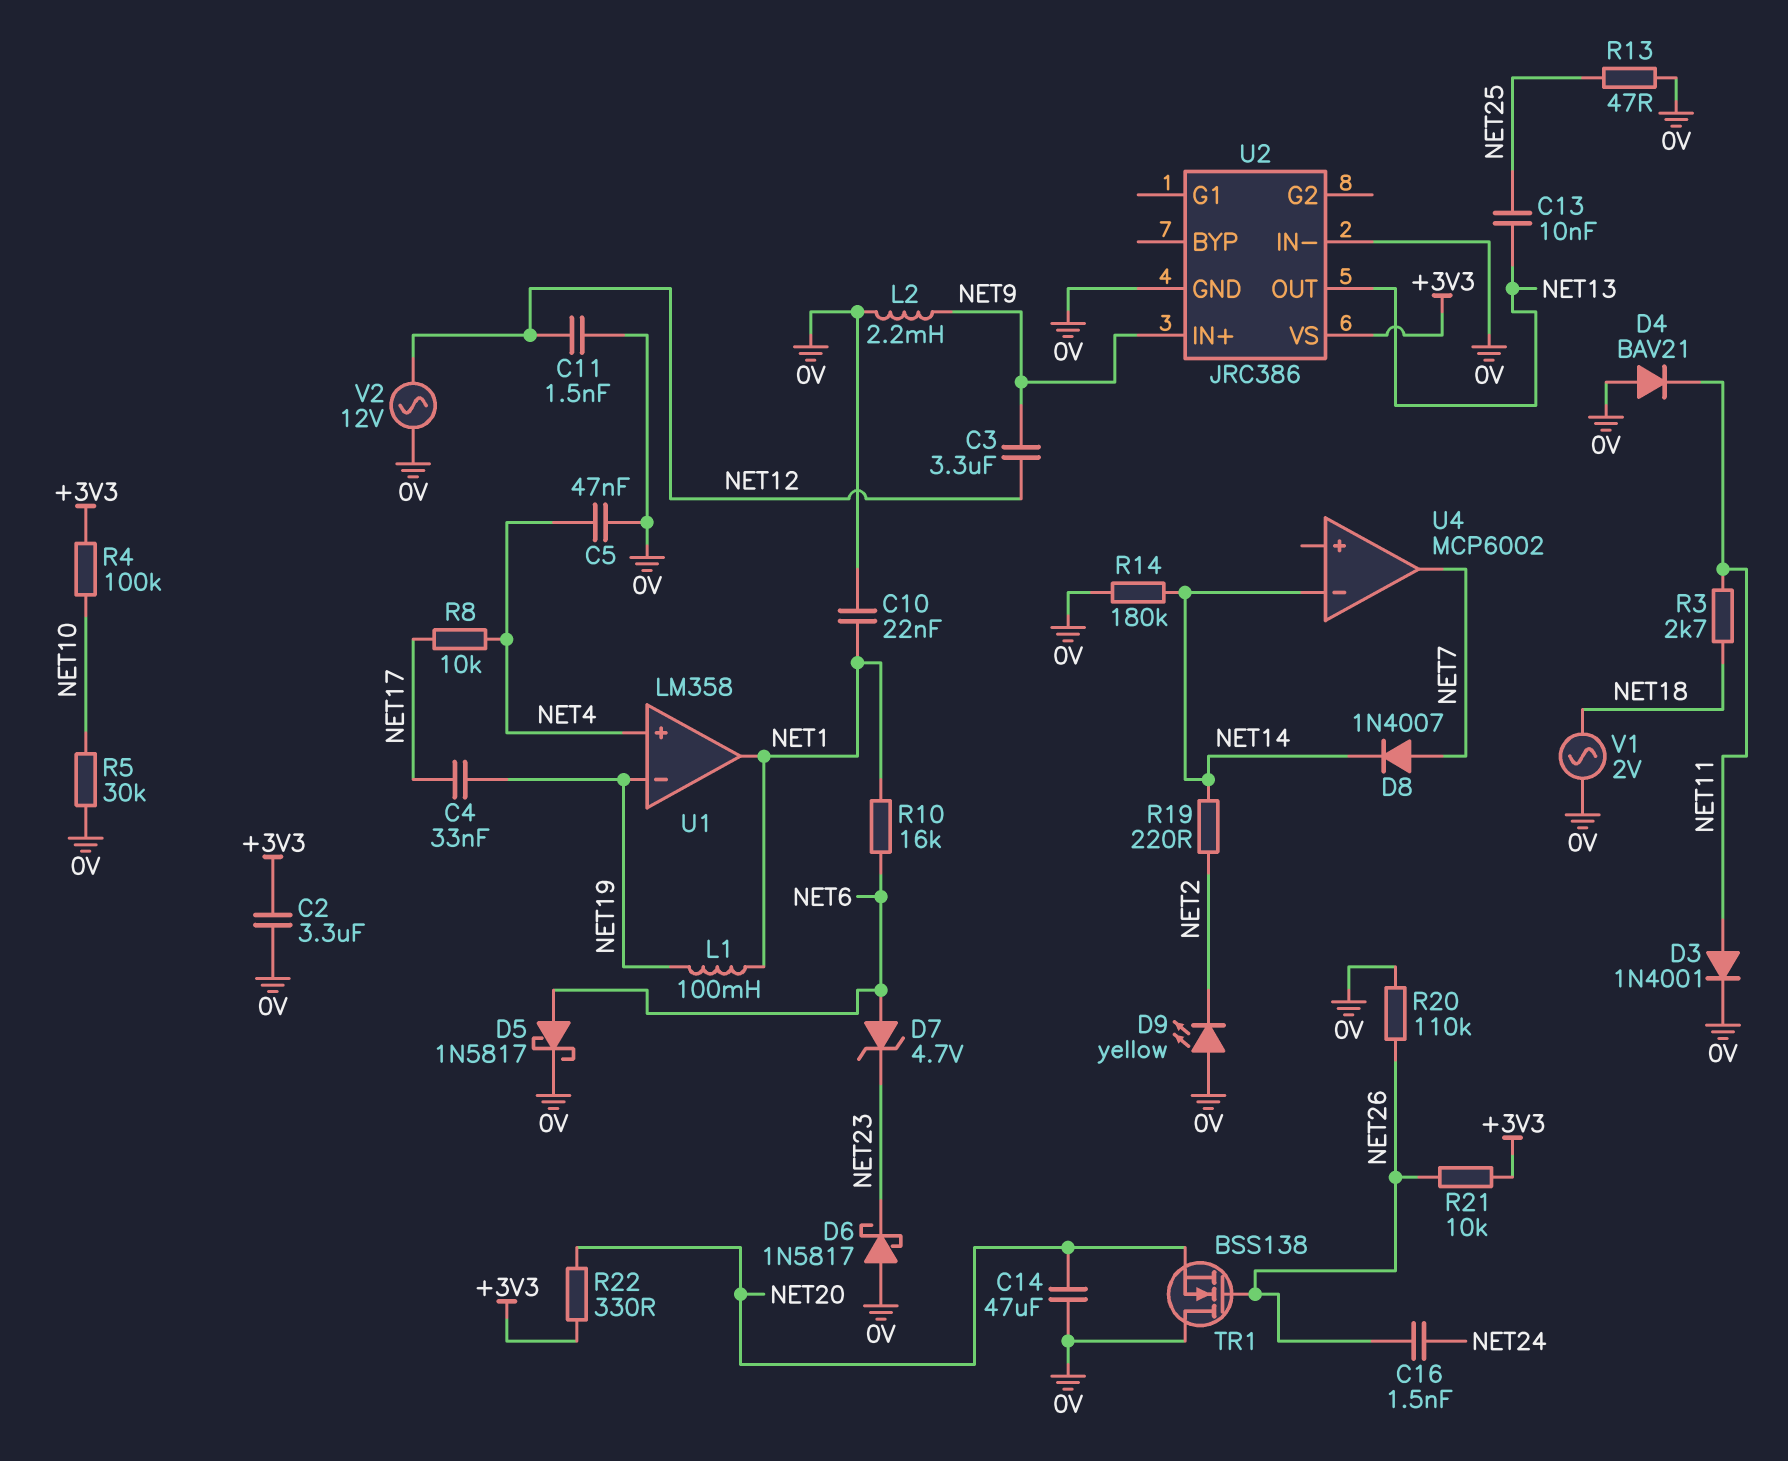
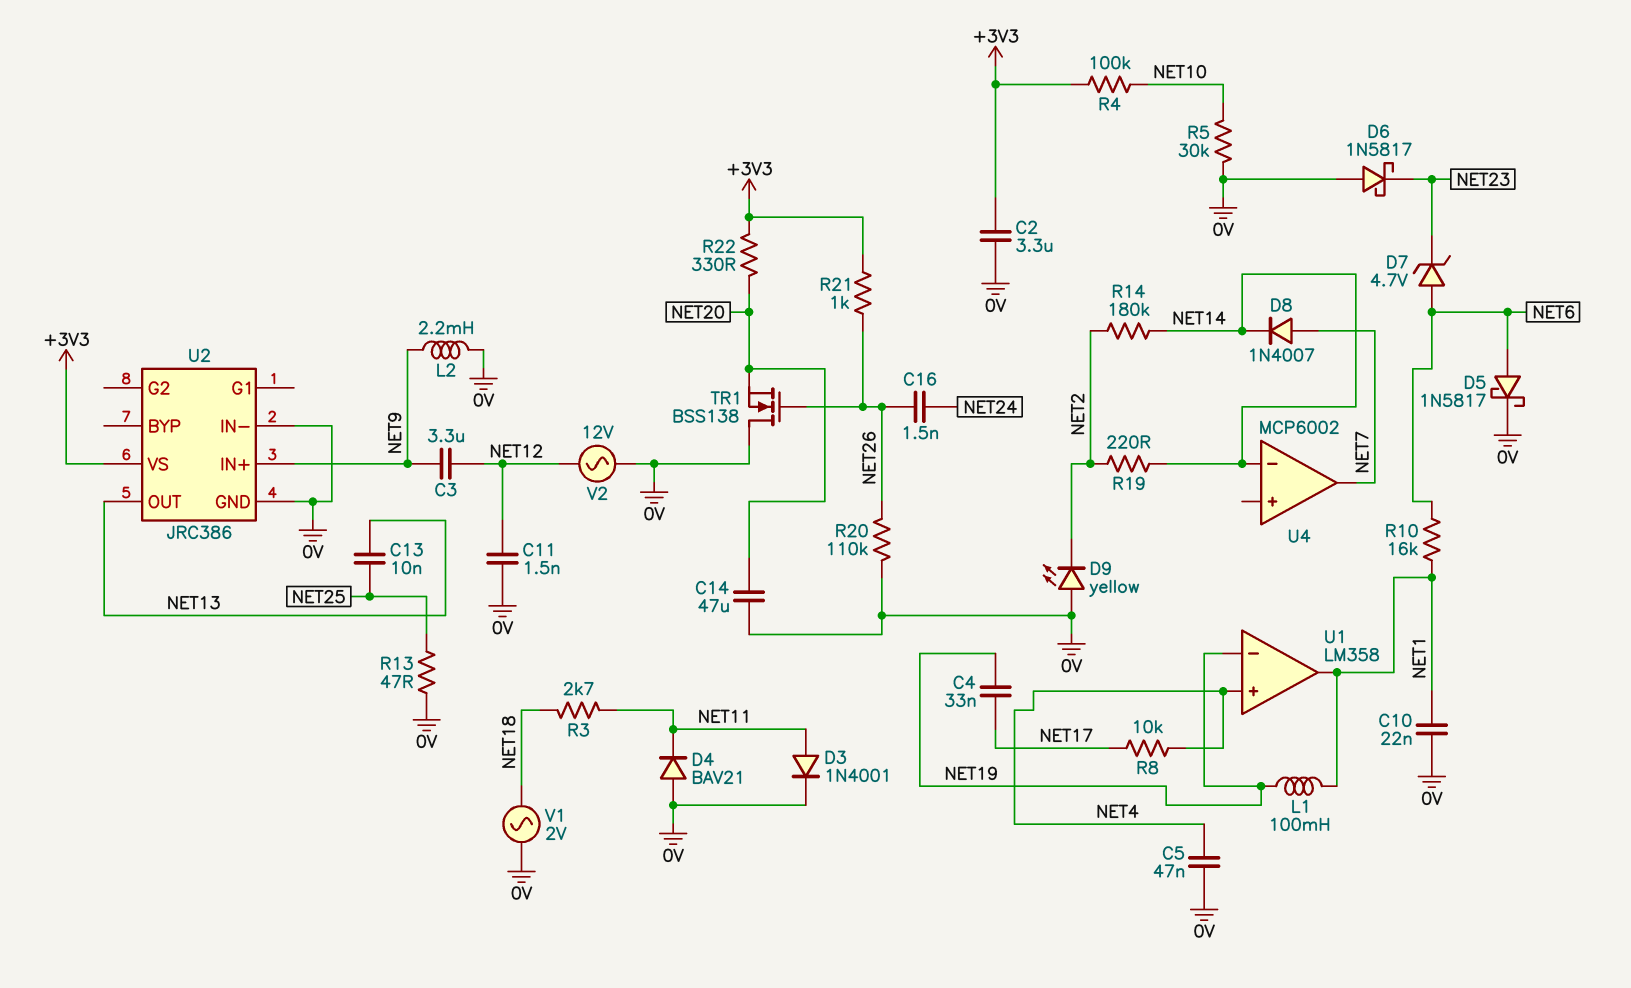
R14: 180k (0V, NET14) -> 180k (NET2, NET14)
R21: 10k (+3V3, NET26) -> 1k (+3V3, NET26)

